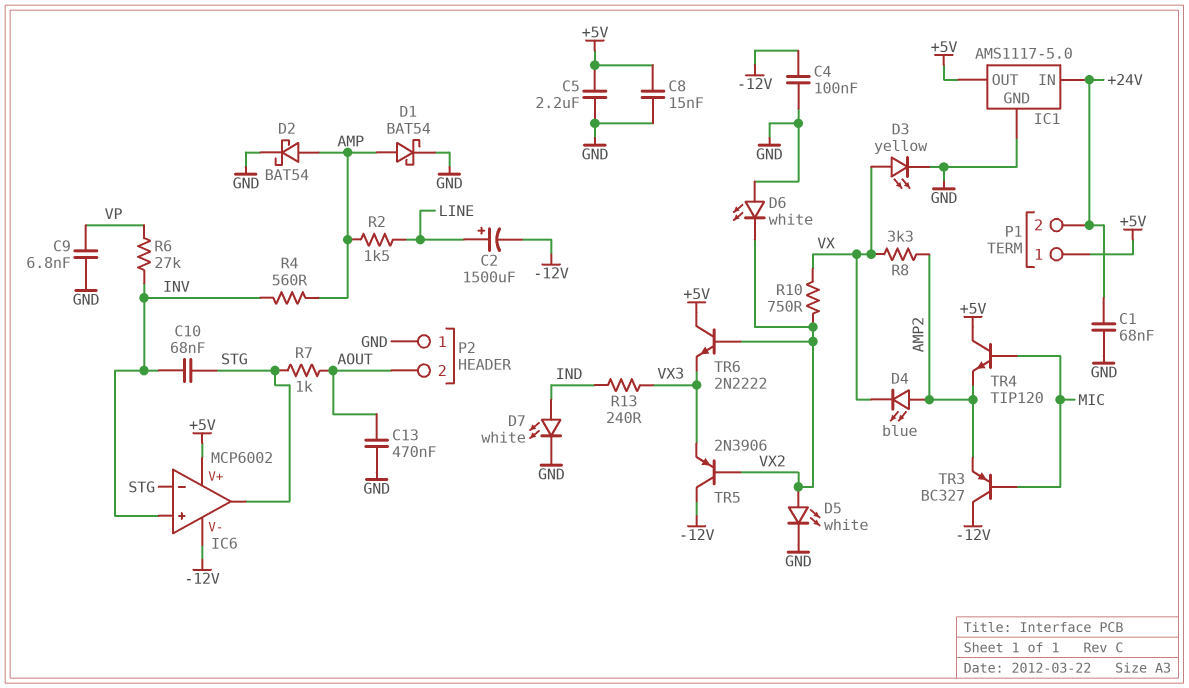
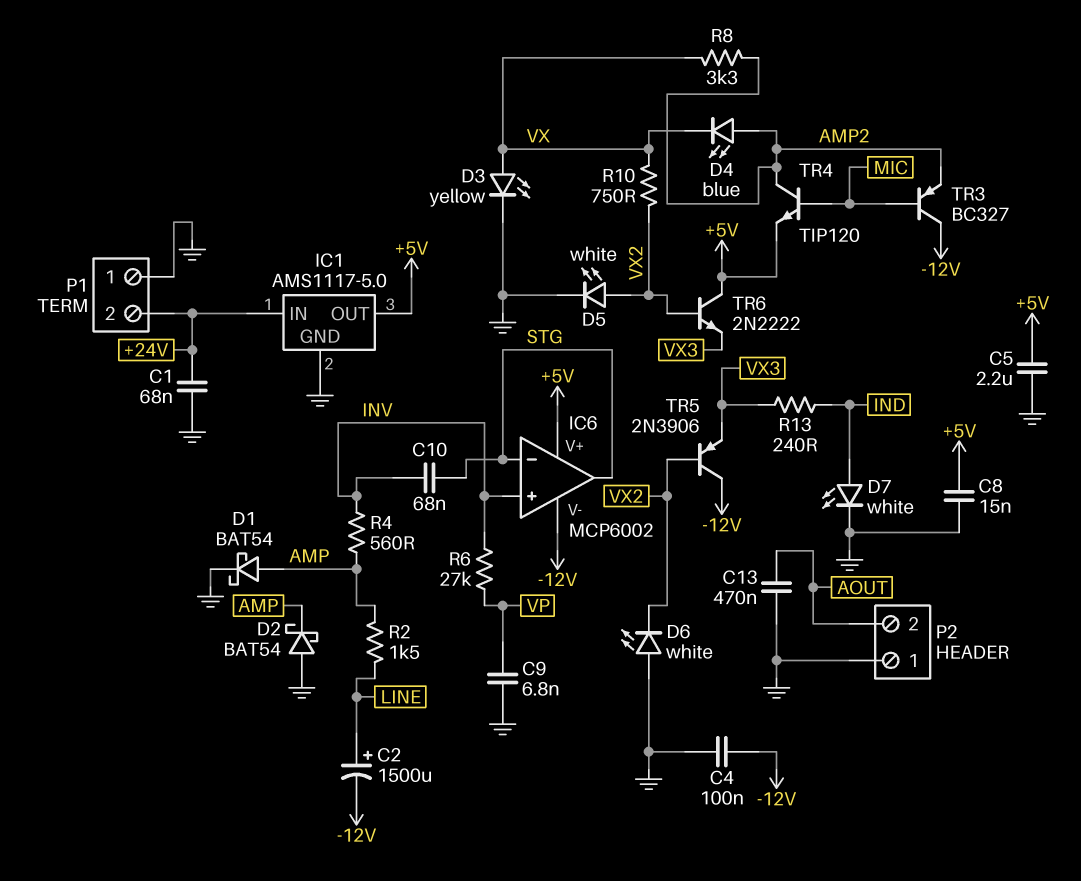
D2: schottky BAT54 (A AMP, K GND) -> schottky BAT54 (A GND, K AMP)
P1 pin 1: +5V -> GND
R7: 1k (AOUT, STG) -> none
TR4: NPN TIP120 (B MIC, C +5V, E AMP2) -> NPN TIP120 (B MIC, C AMP2, E +5V)

